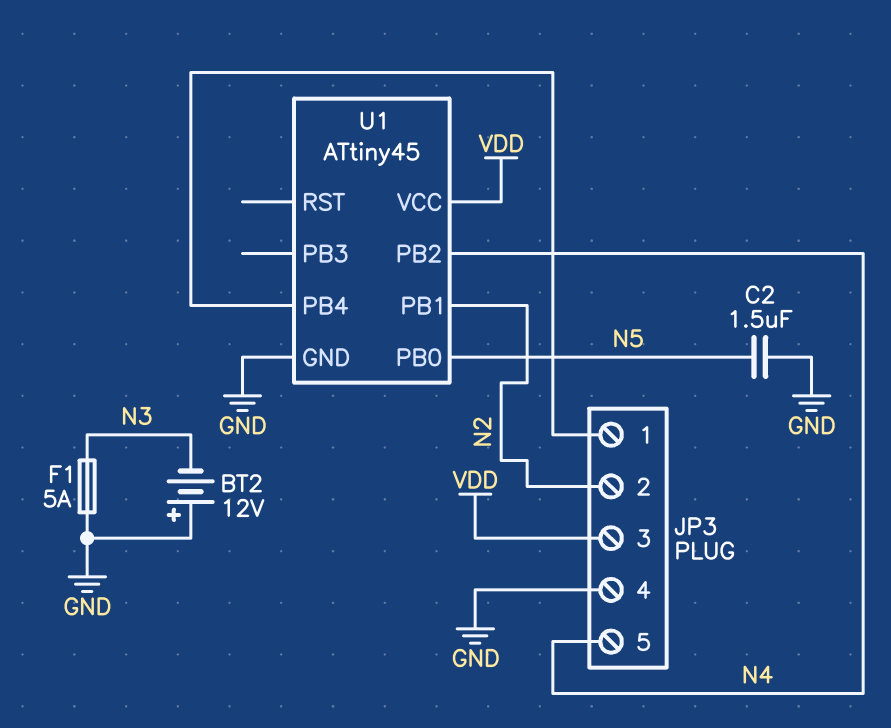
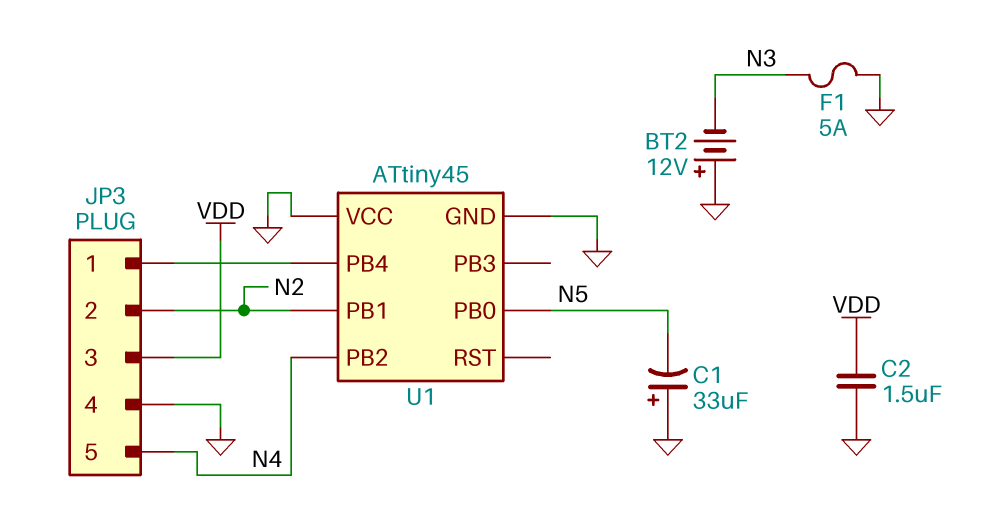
C1: none -> 33uF (plus GND, minus N5)
C2: 1.5uF (GND, N5) -> 1.5uF (GND, VDD)
U1 pin VCC: VDD -> GND

